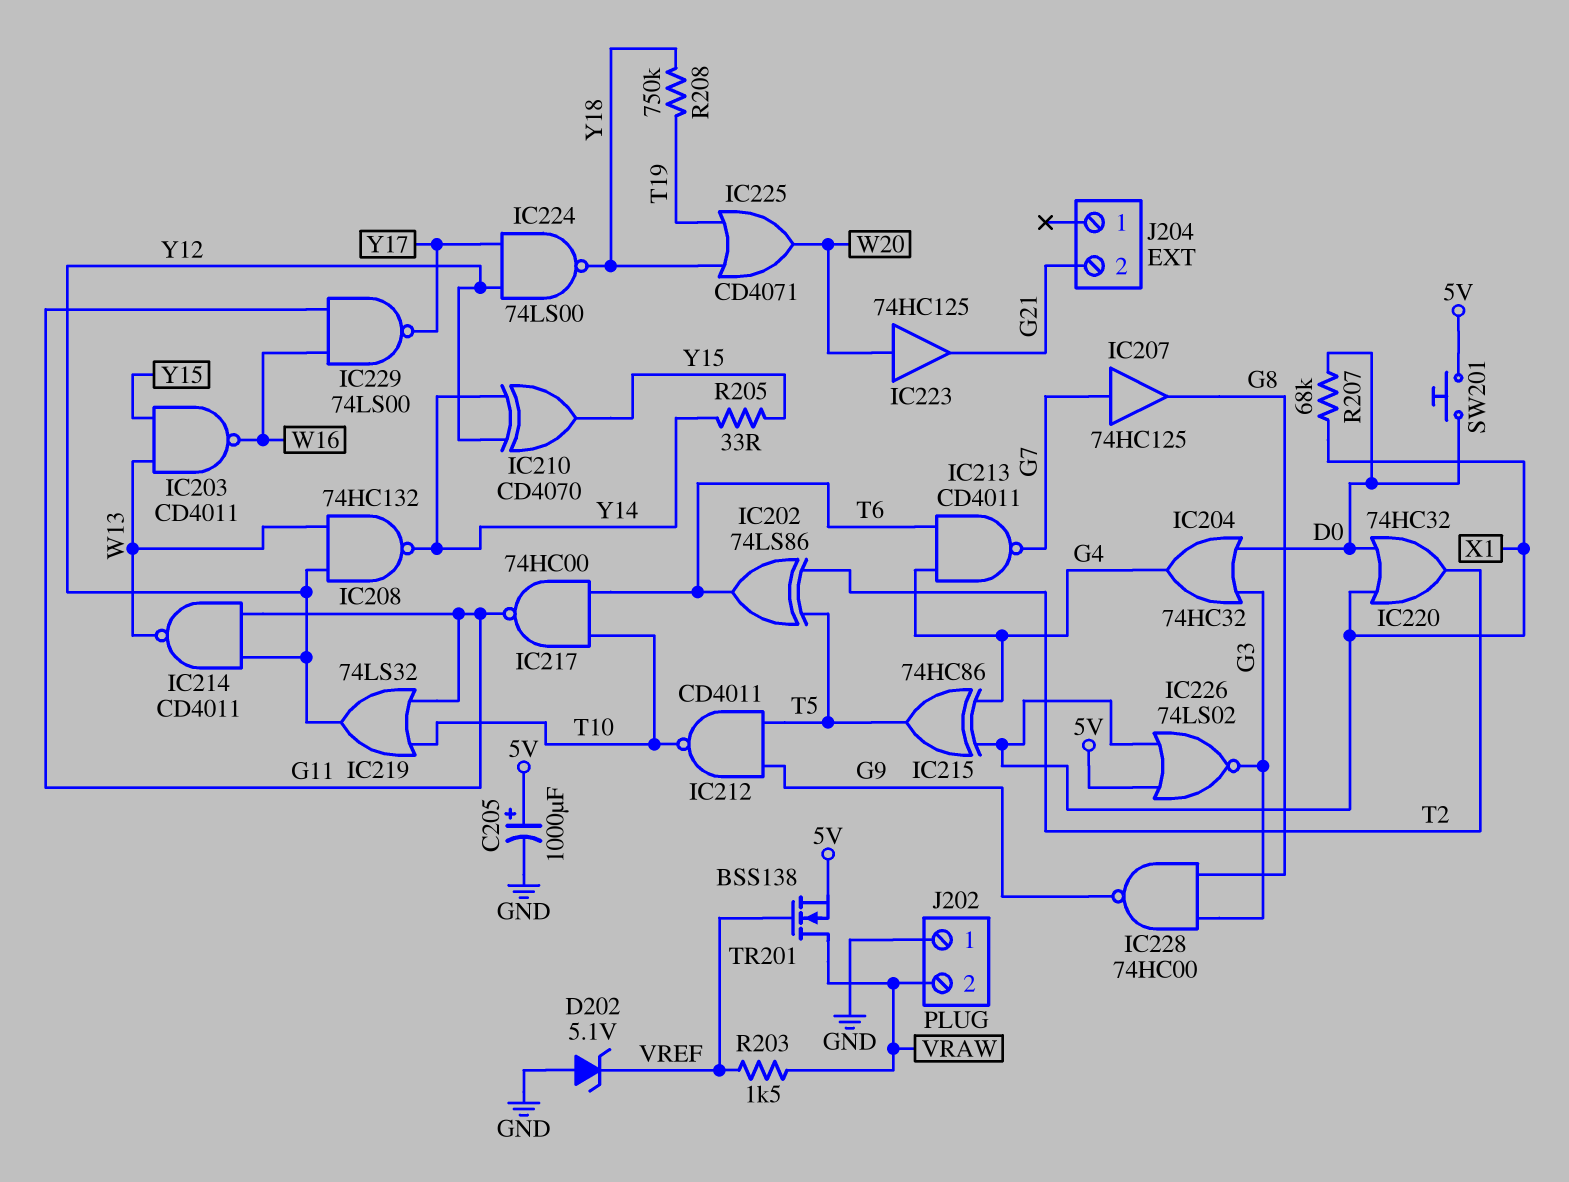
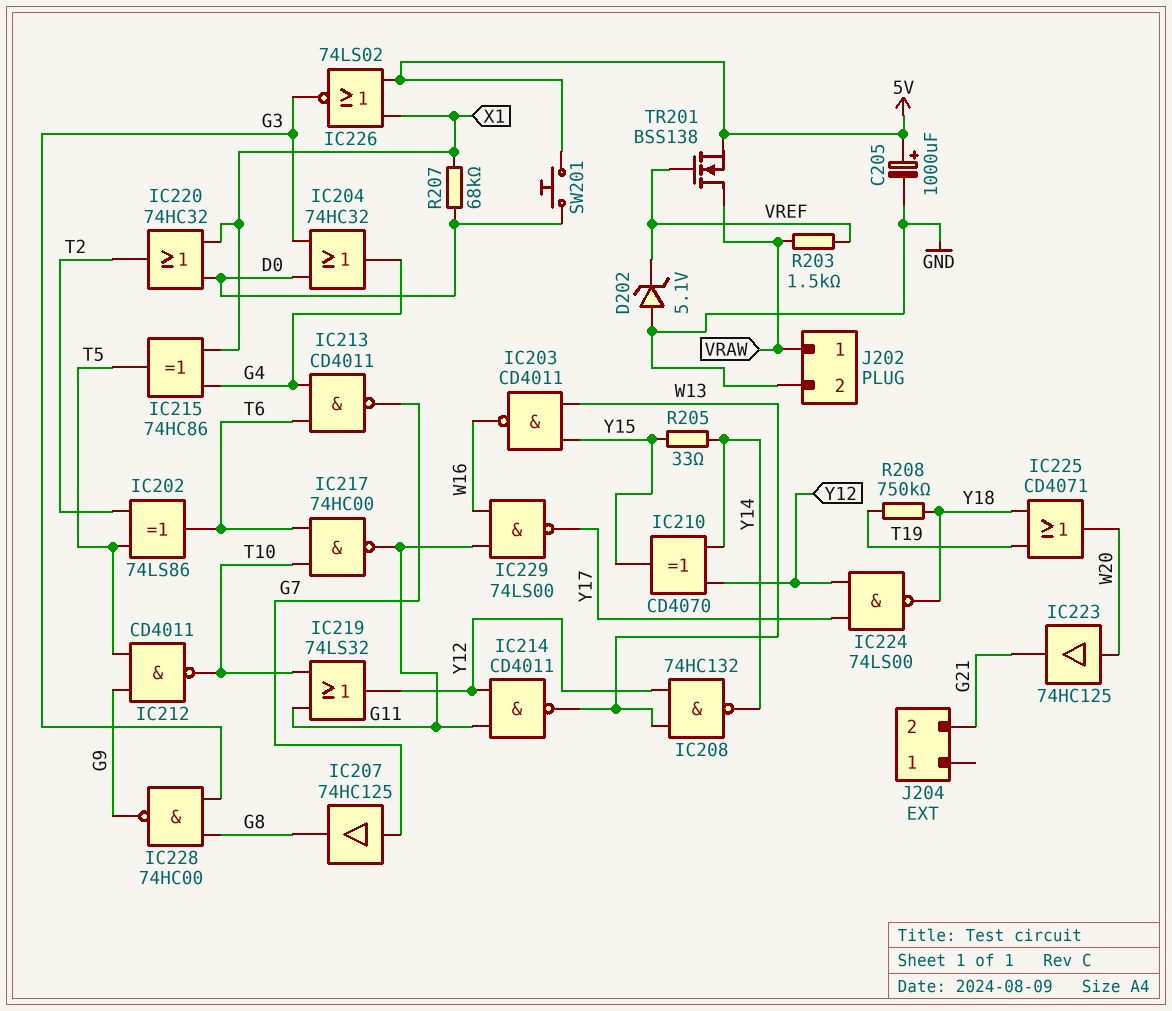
J202 pin 1: GND -> VRAW
J202 pin 2: VRAW -> GND

